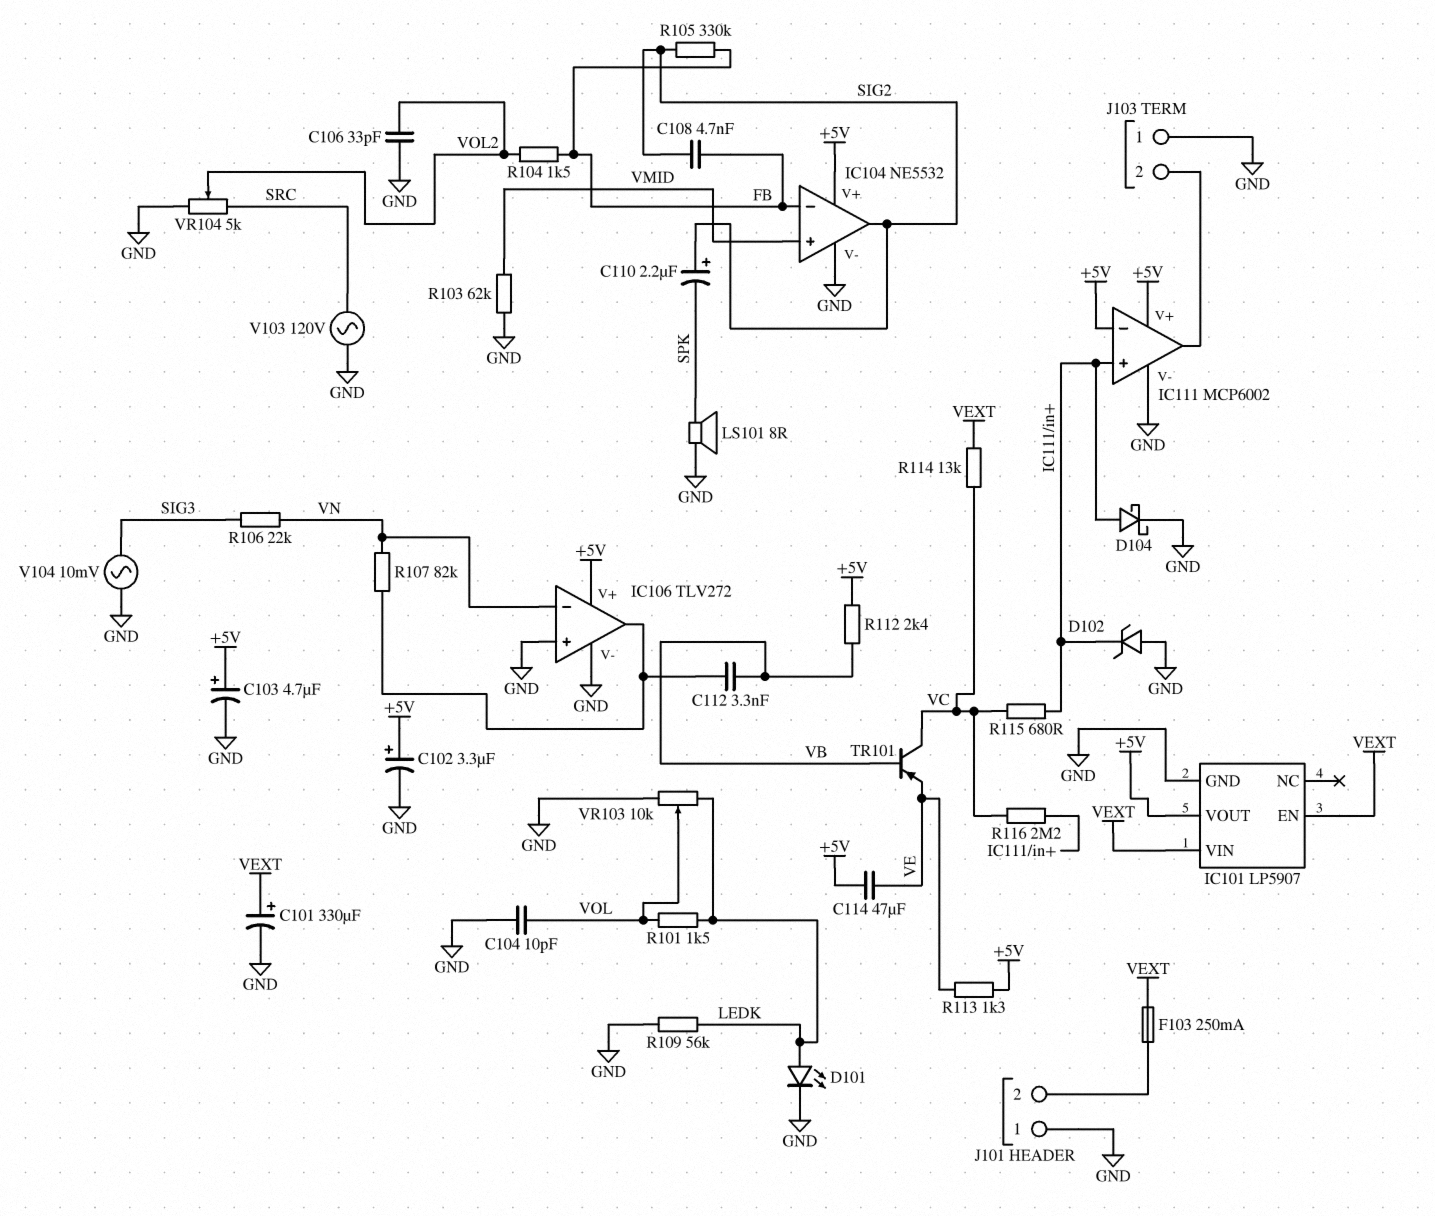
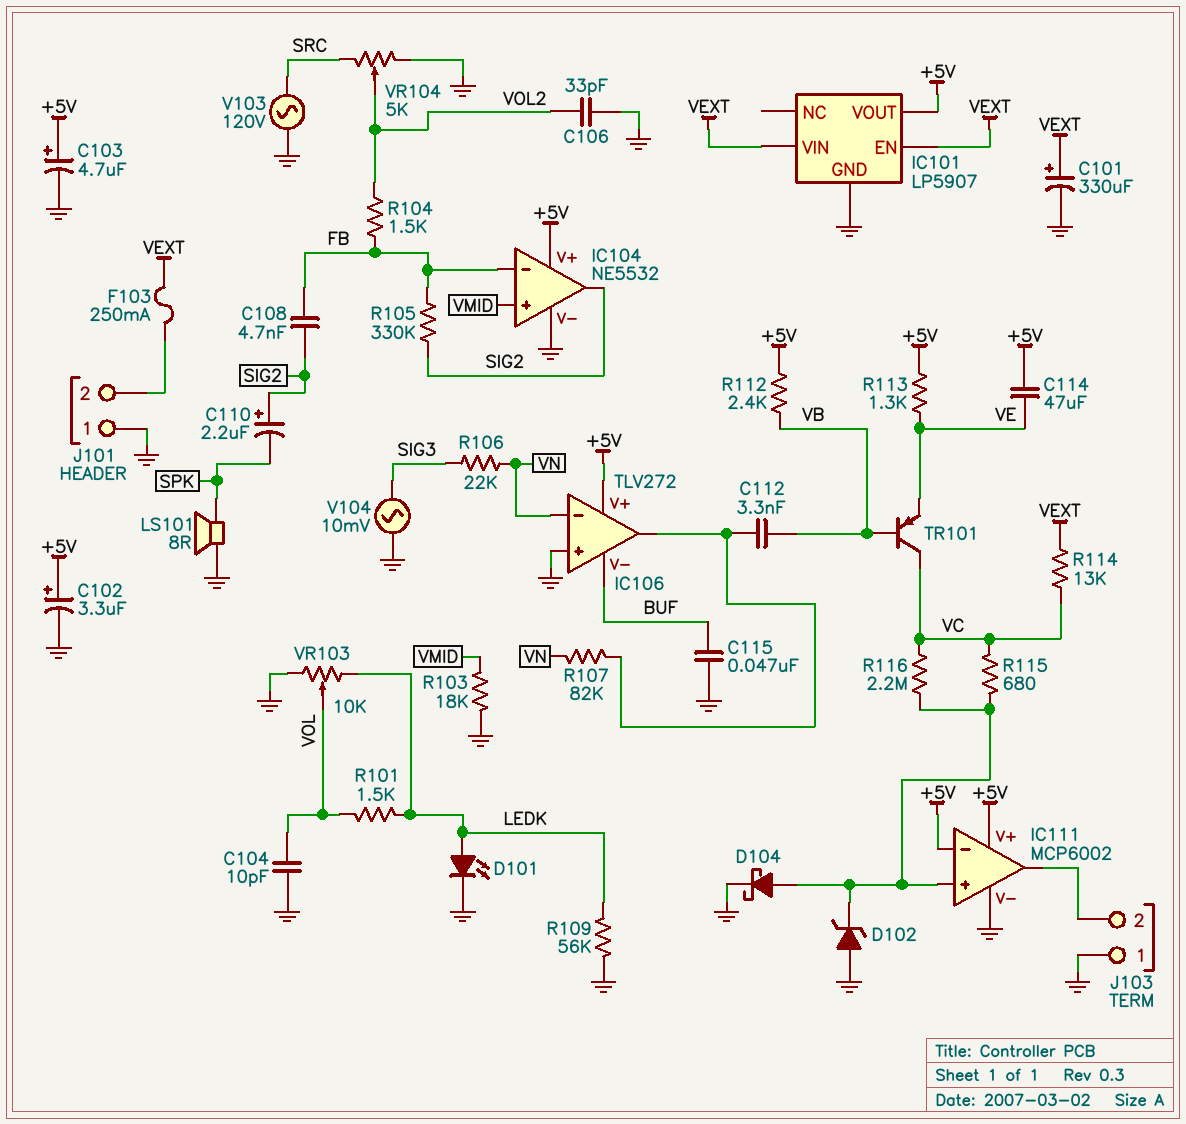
C115: none -> 47nF (BUF, GND)
IC106 pin V-: GND -> BUF
R103: 62k (GND, VMID) -> 18k (GND, VMID)

